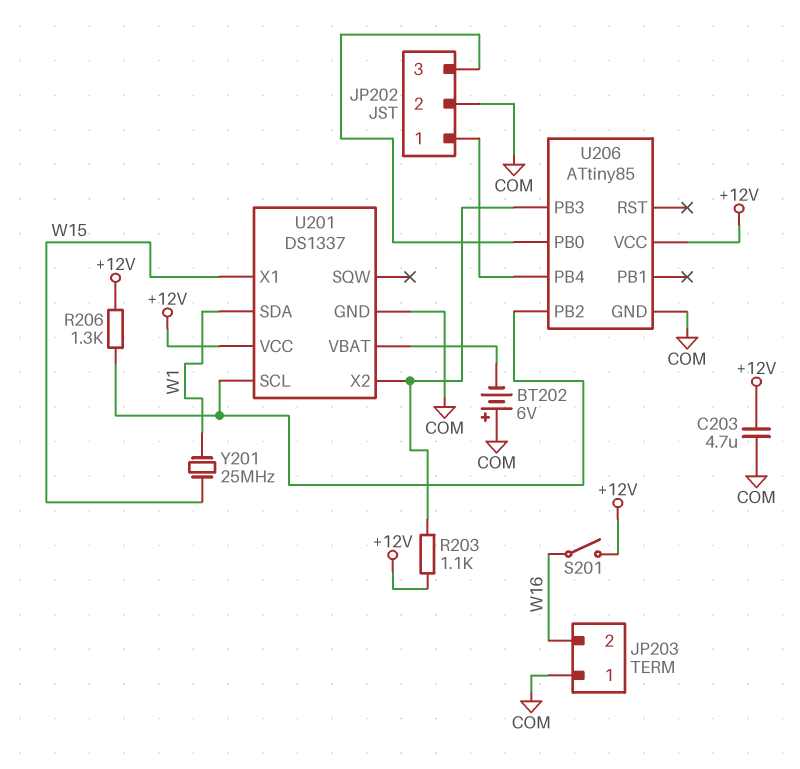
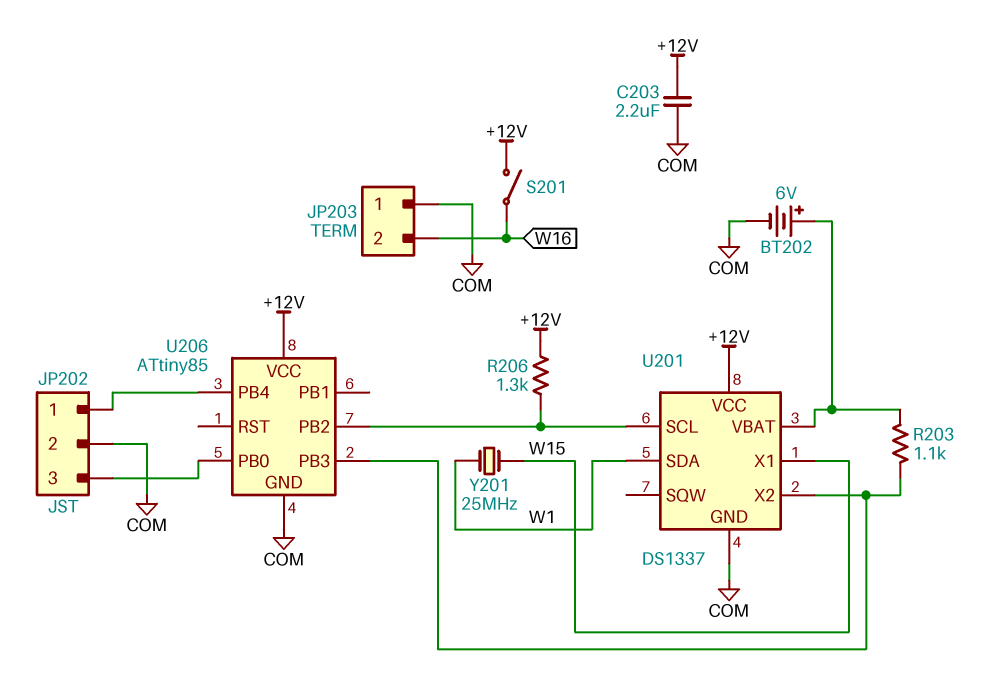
BT202: 6V (plus COM, minus U201/VBAT) -> 6V (plus U201/VBAT, minus COM)
C203: 4.7uF (+12V, COM) -> 2.2uF (+12V, COM)
R203: 1.1k (+12V, U201/X2) -> 1.1k (U201/VBAT, U201/X2)

